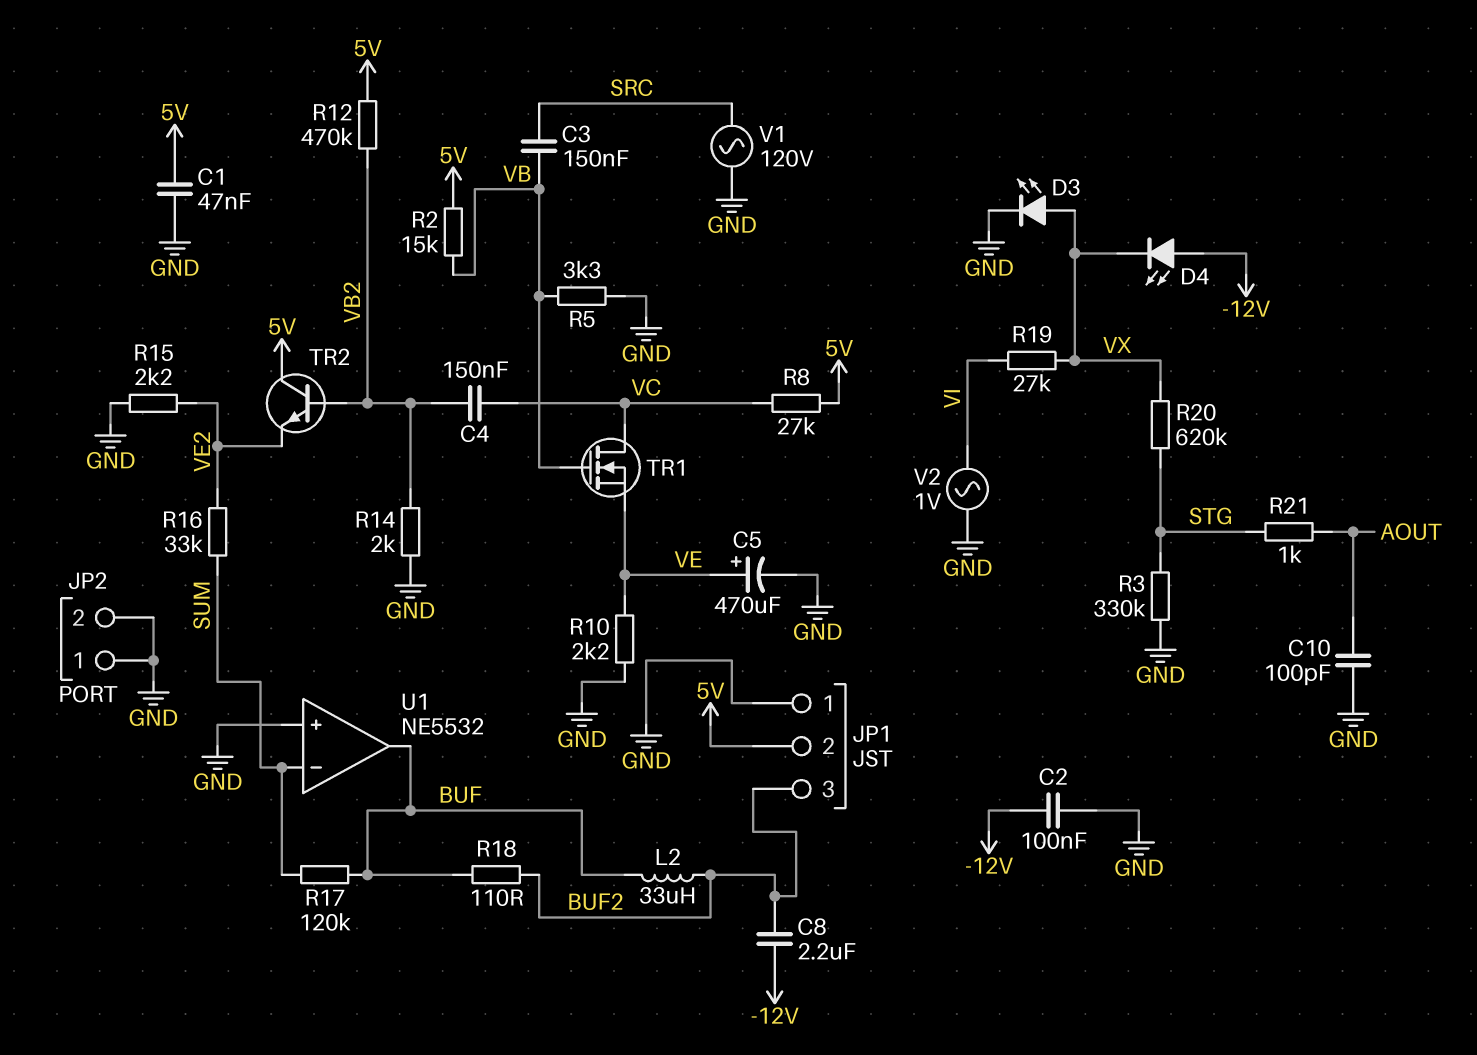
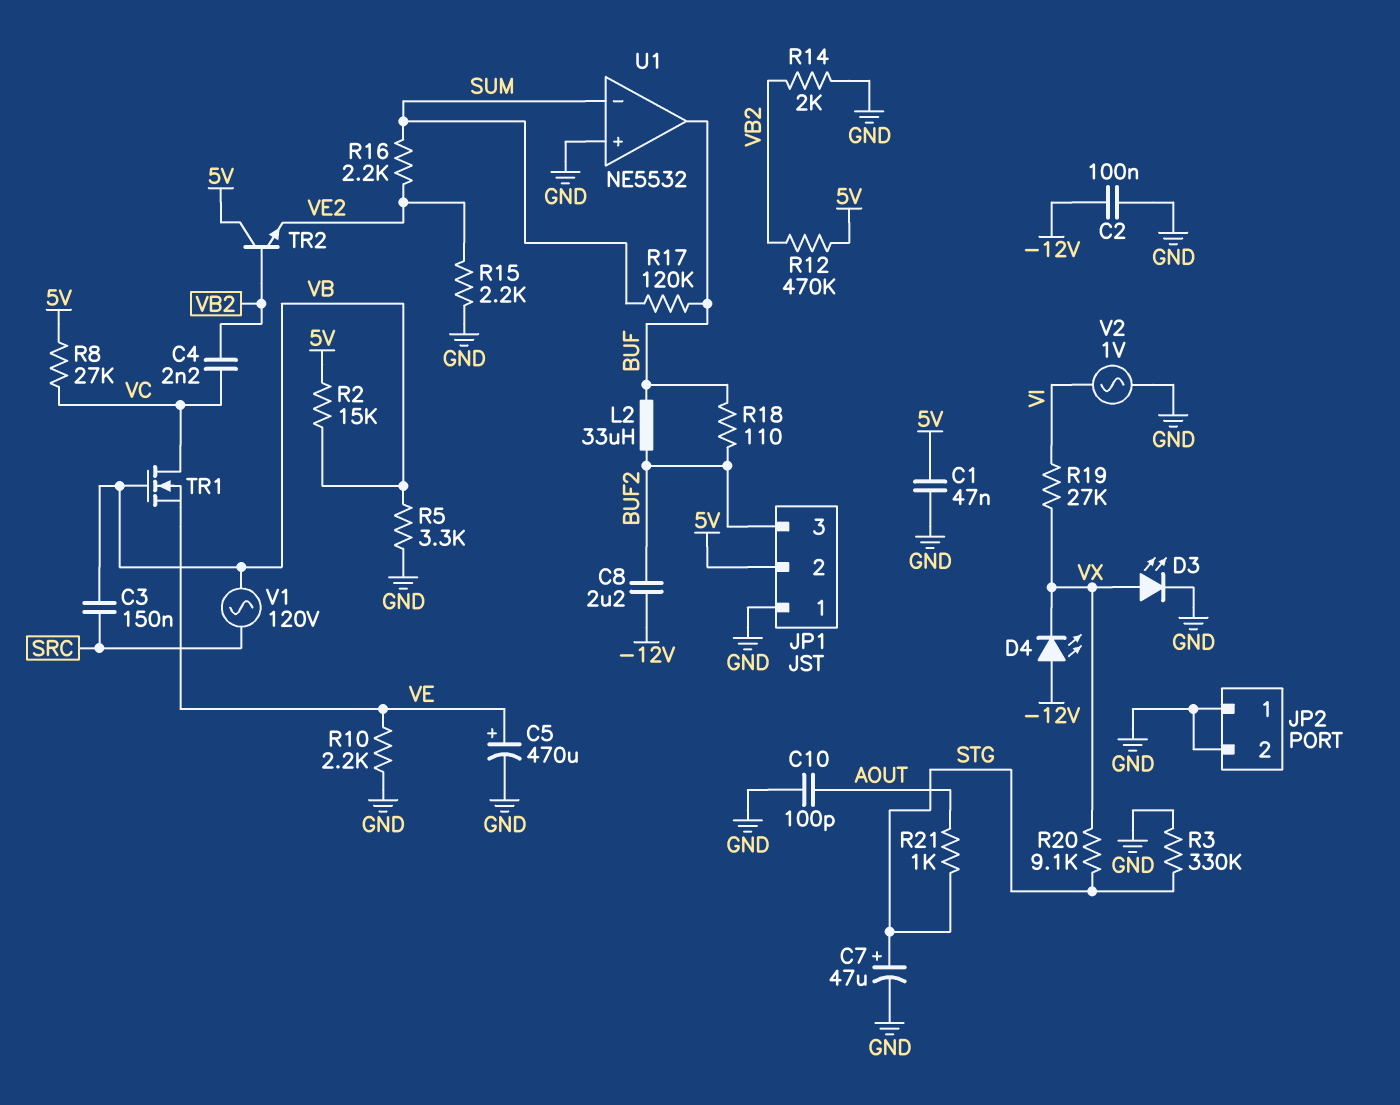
C4: 150nF (VB2, VC) -> 2.2nF (VB2, VC)
C7: none -> 47uF (plus STG, minus GND)
R16: 33k (SUM, VE2) -> 2.2k (SUM, VE2)
R20: 620k (STG, VX) -> 9.1k (STG, VX)
V1: AC 120V (GND, SRC) -> AC 120V (SRC, VB)

